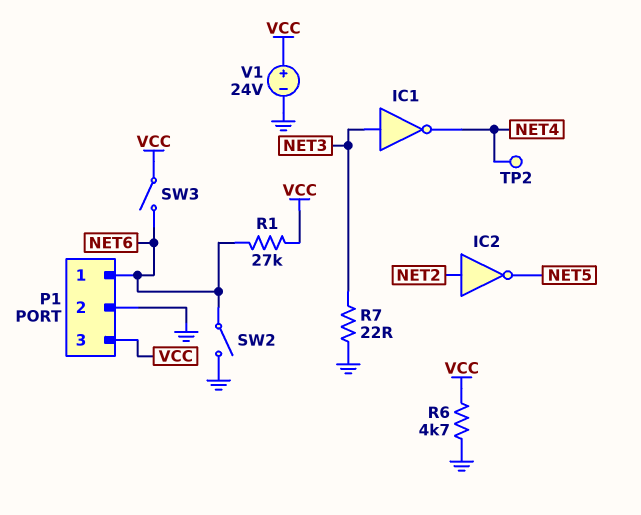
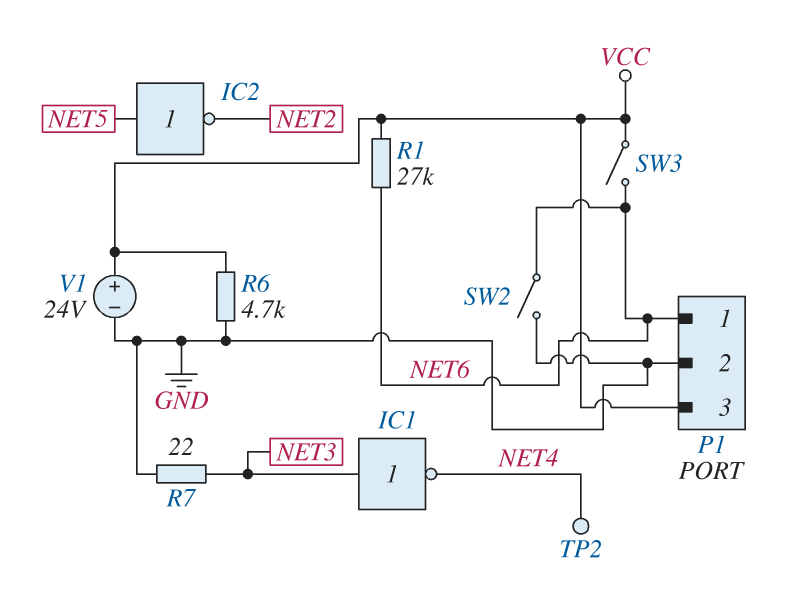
IC2: NOT (in NET2, out NET5) -> NOT (in NET5, out NET2)

